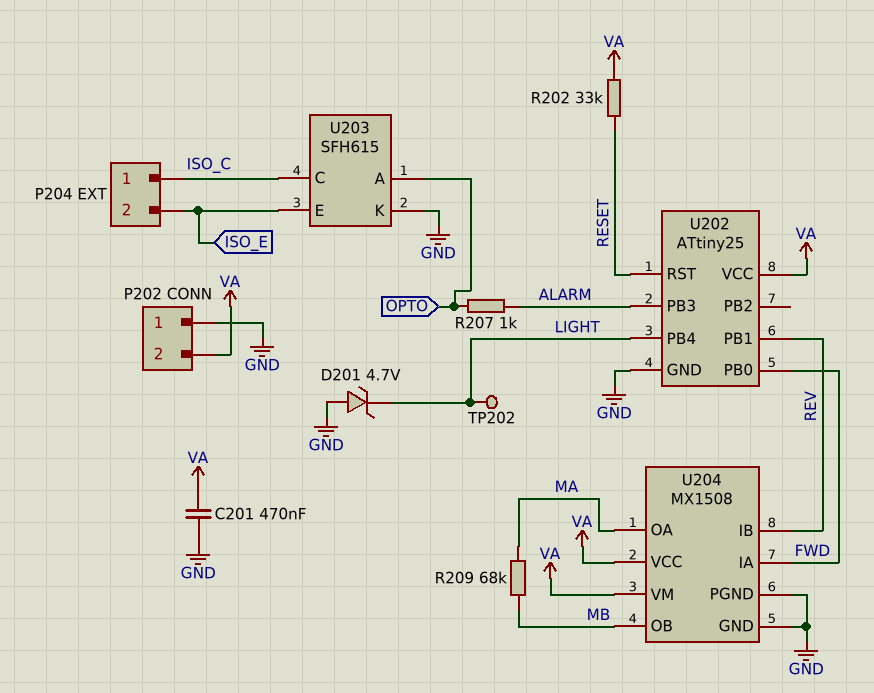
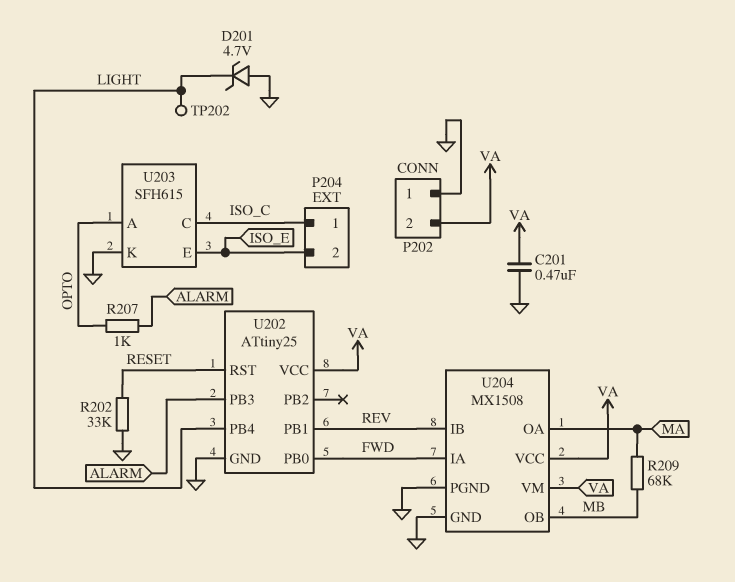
R202: 33k (RESET, VA) -> 33k (GND, RESET)

